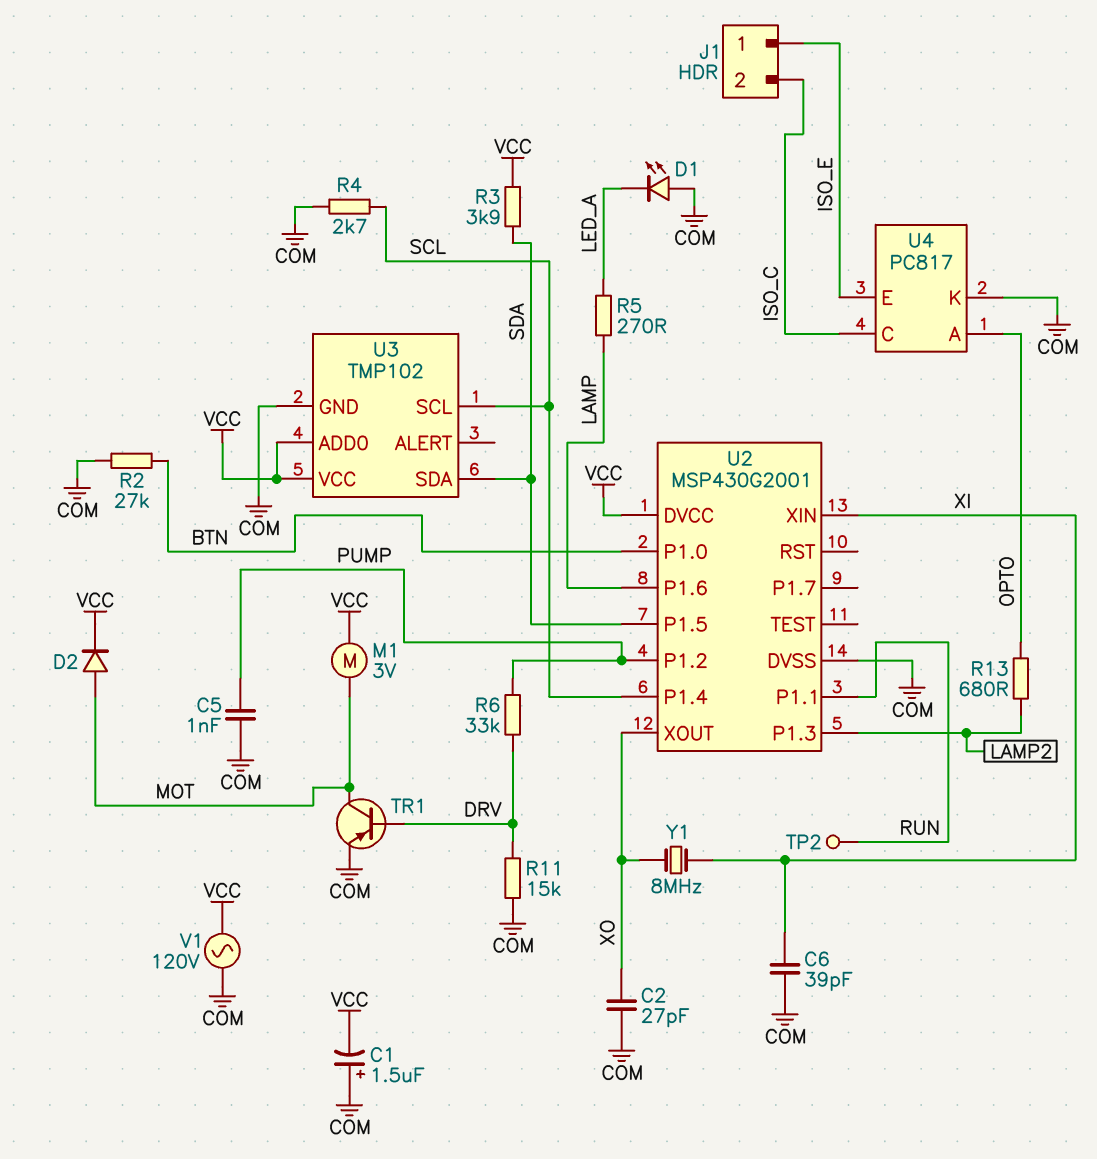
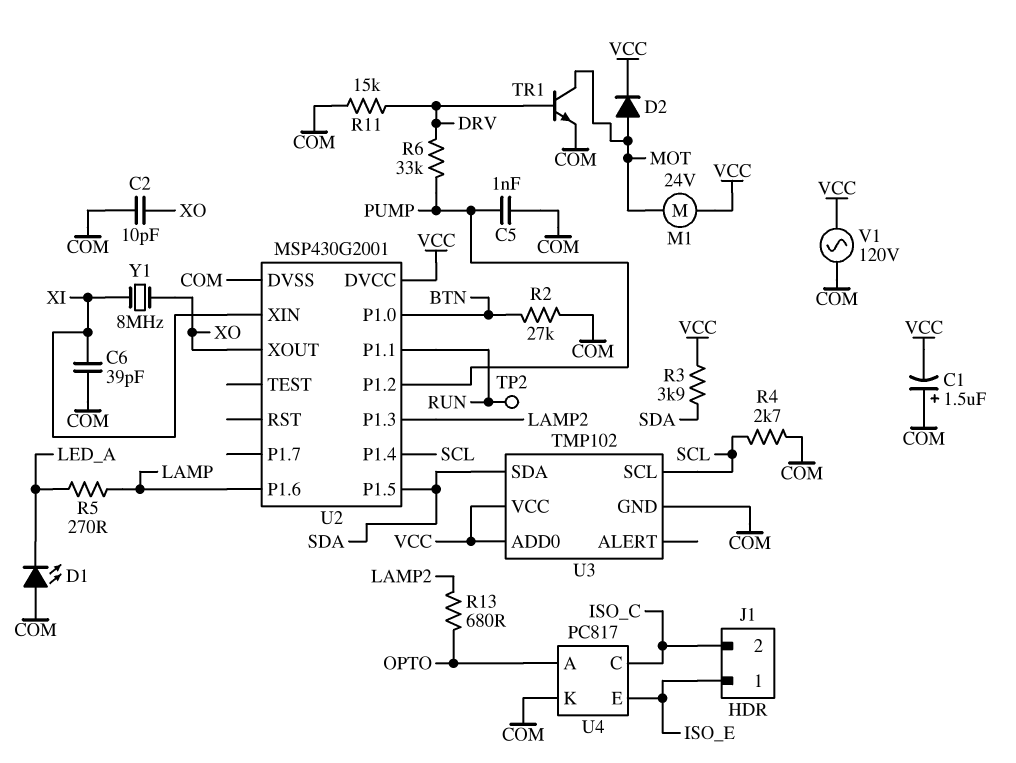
C2: 27pF (COM, XO) -> 10pF (COM, XO)
M1: motor 3V (MOT, VCC) -> motor 24V (MOT, VCC)
TR1: PNP (B DRV, C MOT, E COM) -> NPN (B DRV, C MOT, E COM)

